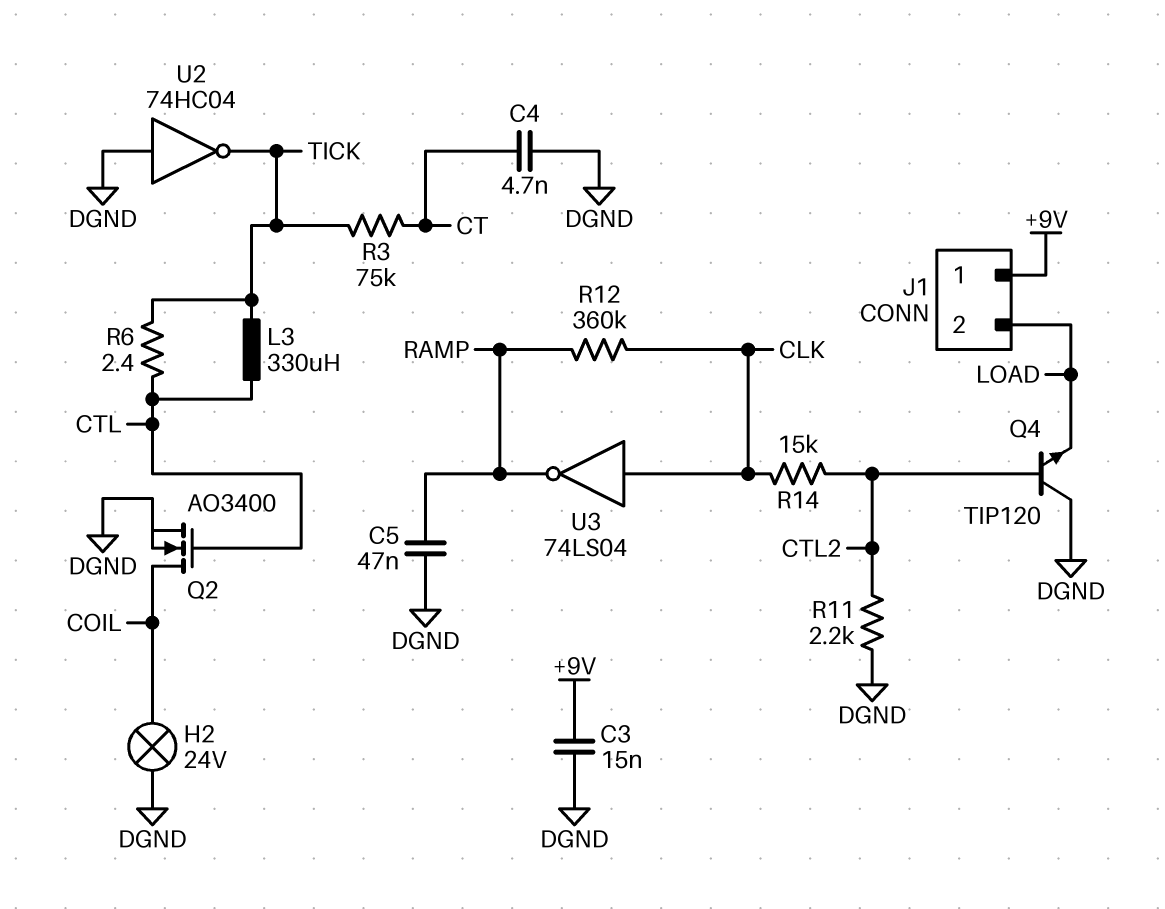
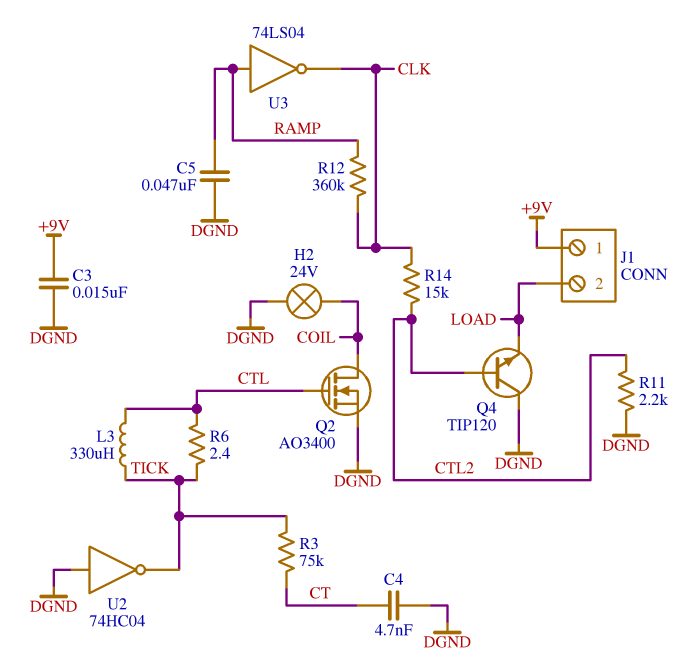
U3: NOT 74LS04 (in CLK, out RAMP) -> NOT 74LS04 (in RAMP, out CLK)

